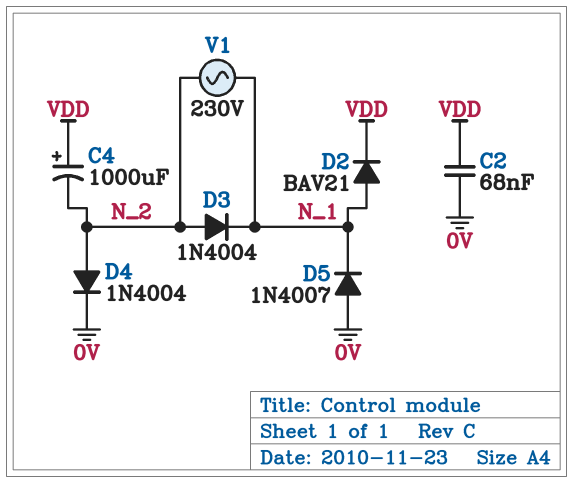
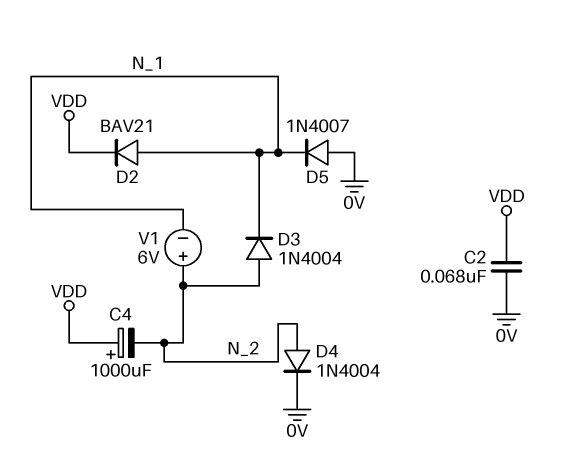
V1: AC 230V (N_1, N_2) -> 6V (plus N_2, minus N_1)

